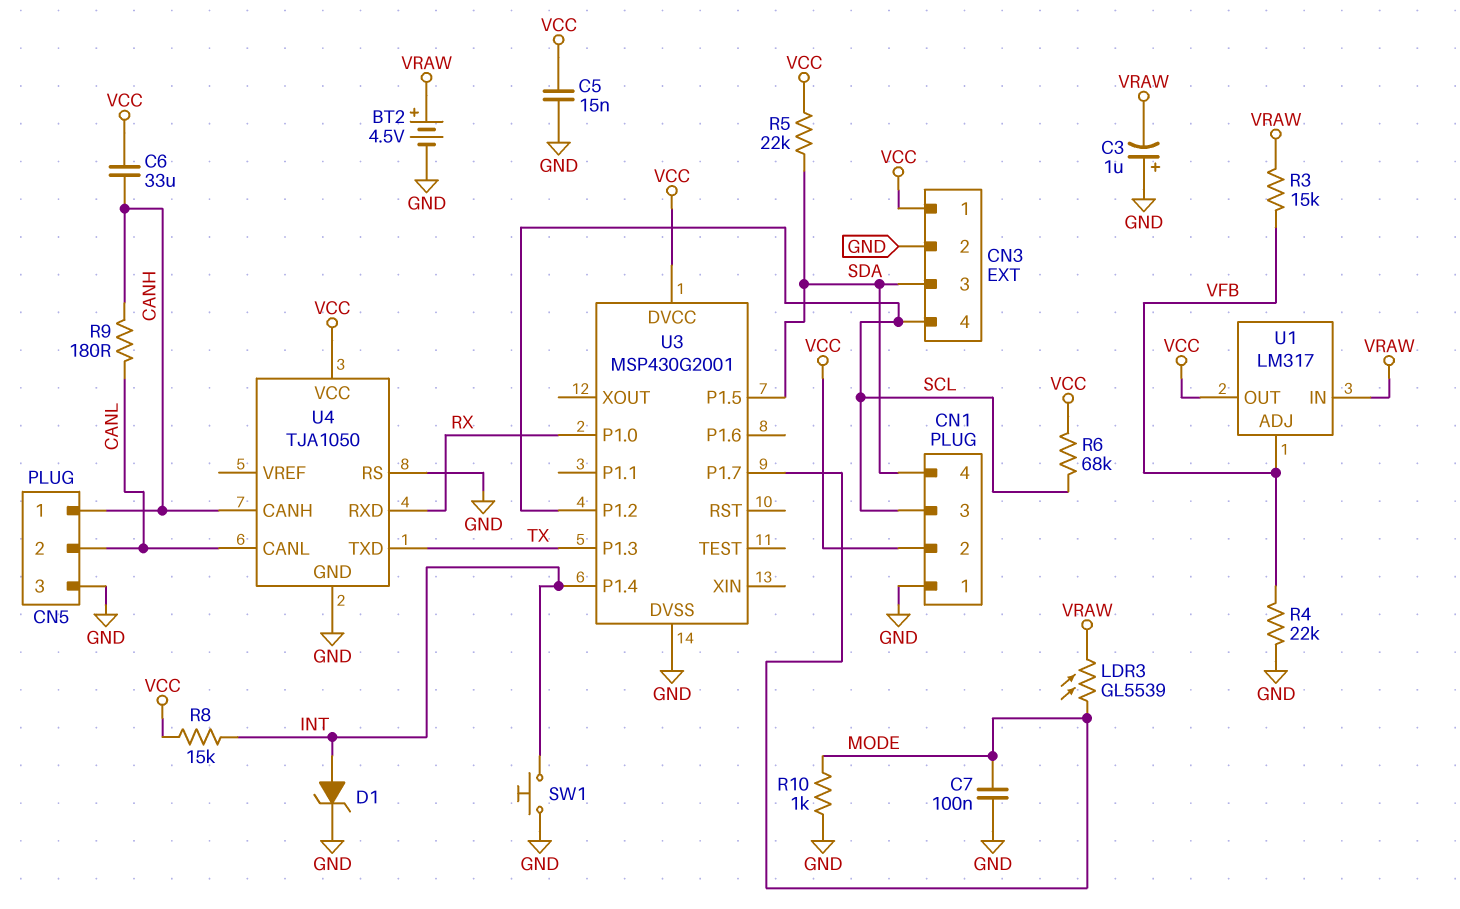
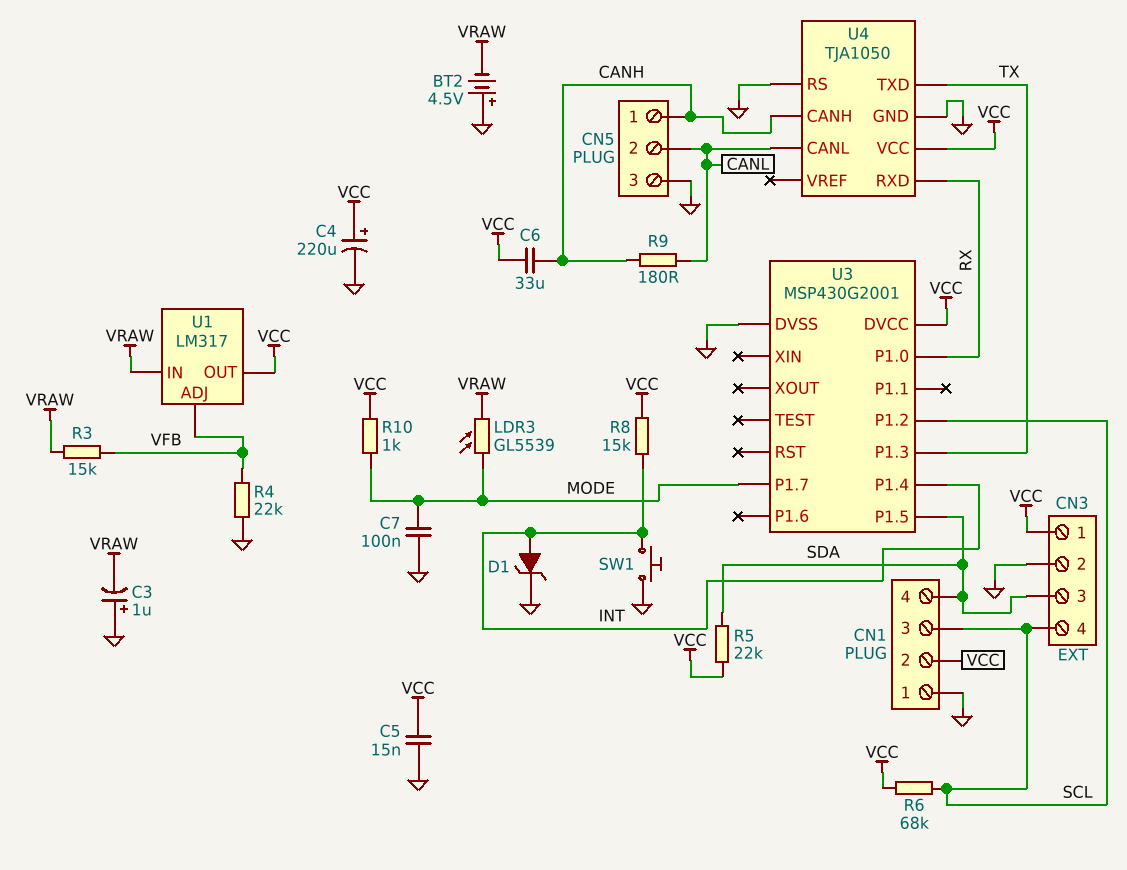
BT2: 4.5V (plus VRAW, minus GND) -> 4.5V (plus GND, minus VRAW)
C4: none -> 220uF (plus VCC, minus GND)
R10: 1k (GND, MODE) -> 1k (MODE, VCC)

